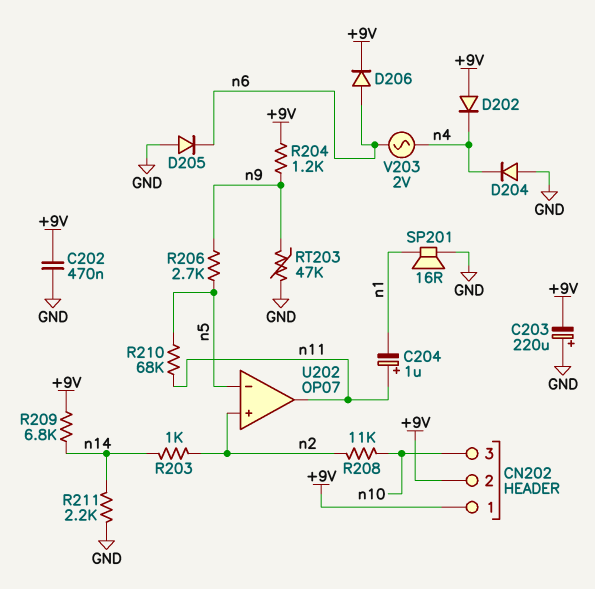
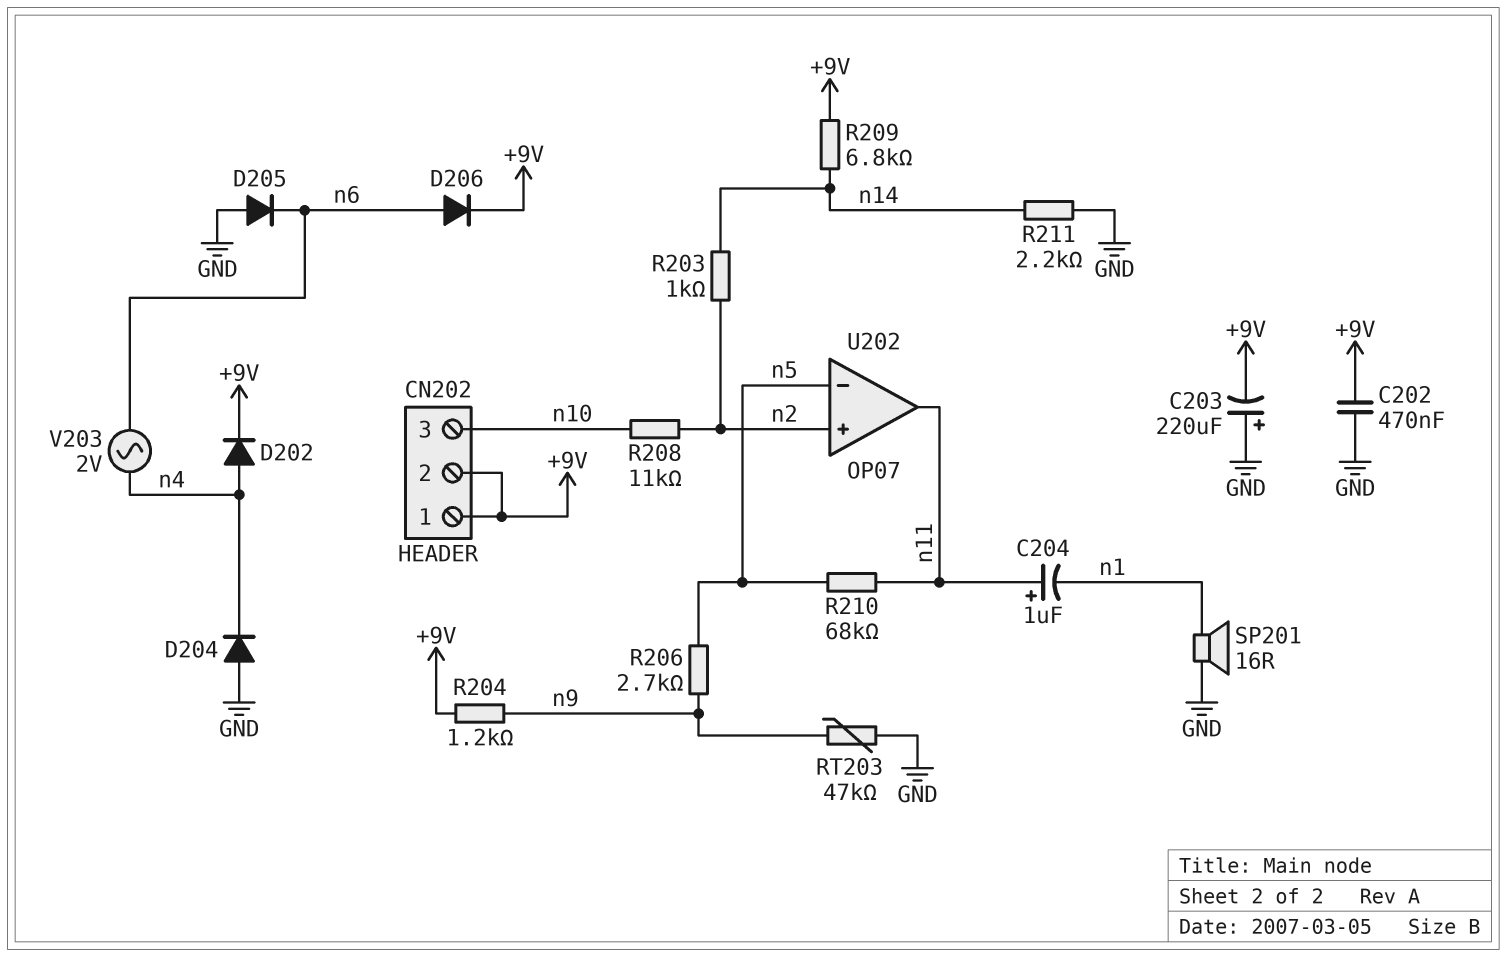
D202: diode (A +9V, K n4) -> diode (A n4, K +9V)

